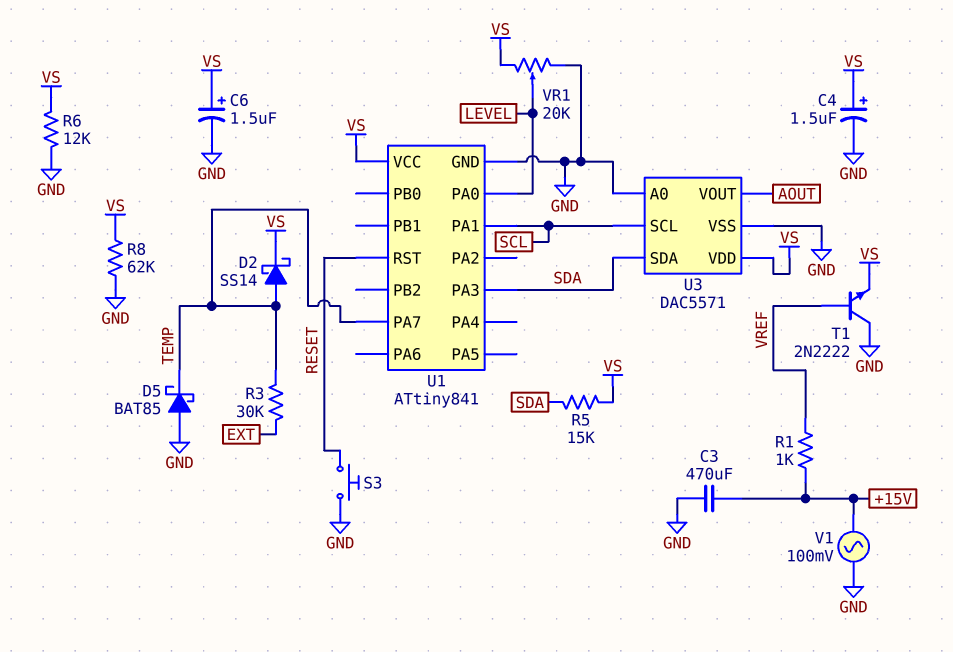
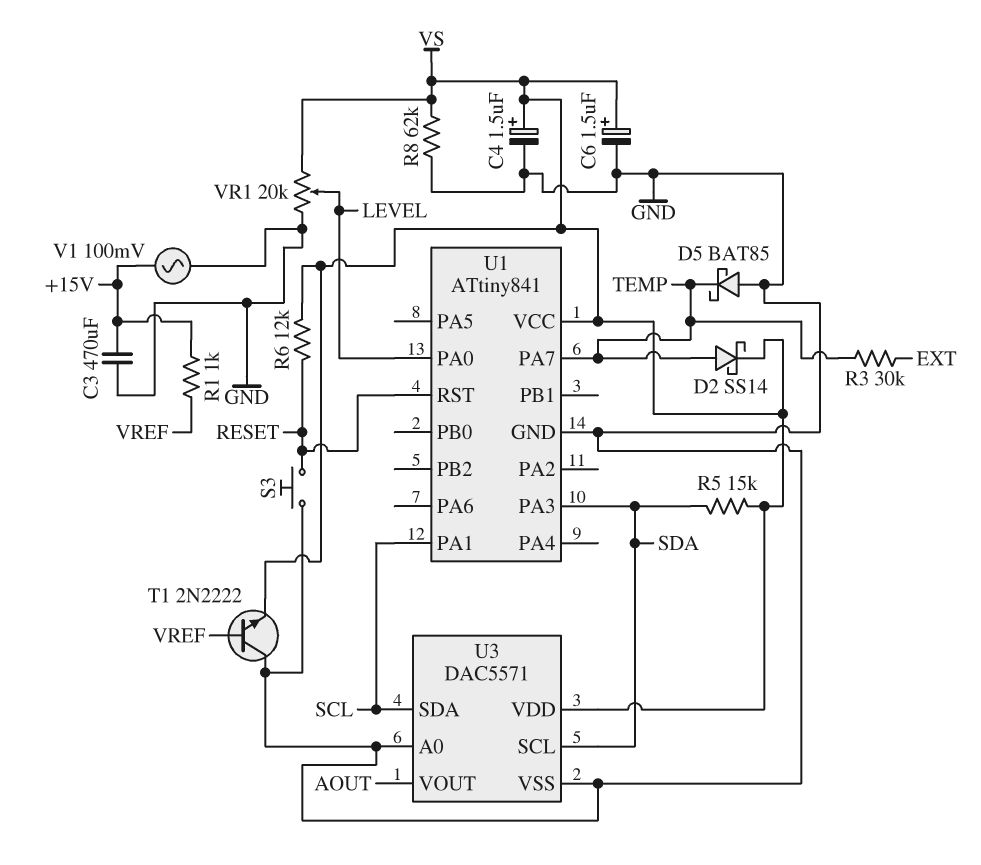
R6: 12k (GND, VS) -> 12k (RESET, VS)
U3 pin SCL: SCL -> SDA
U3 pin SDA: SDA -> SCL

